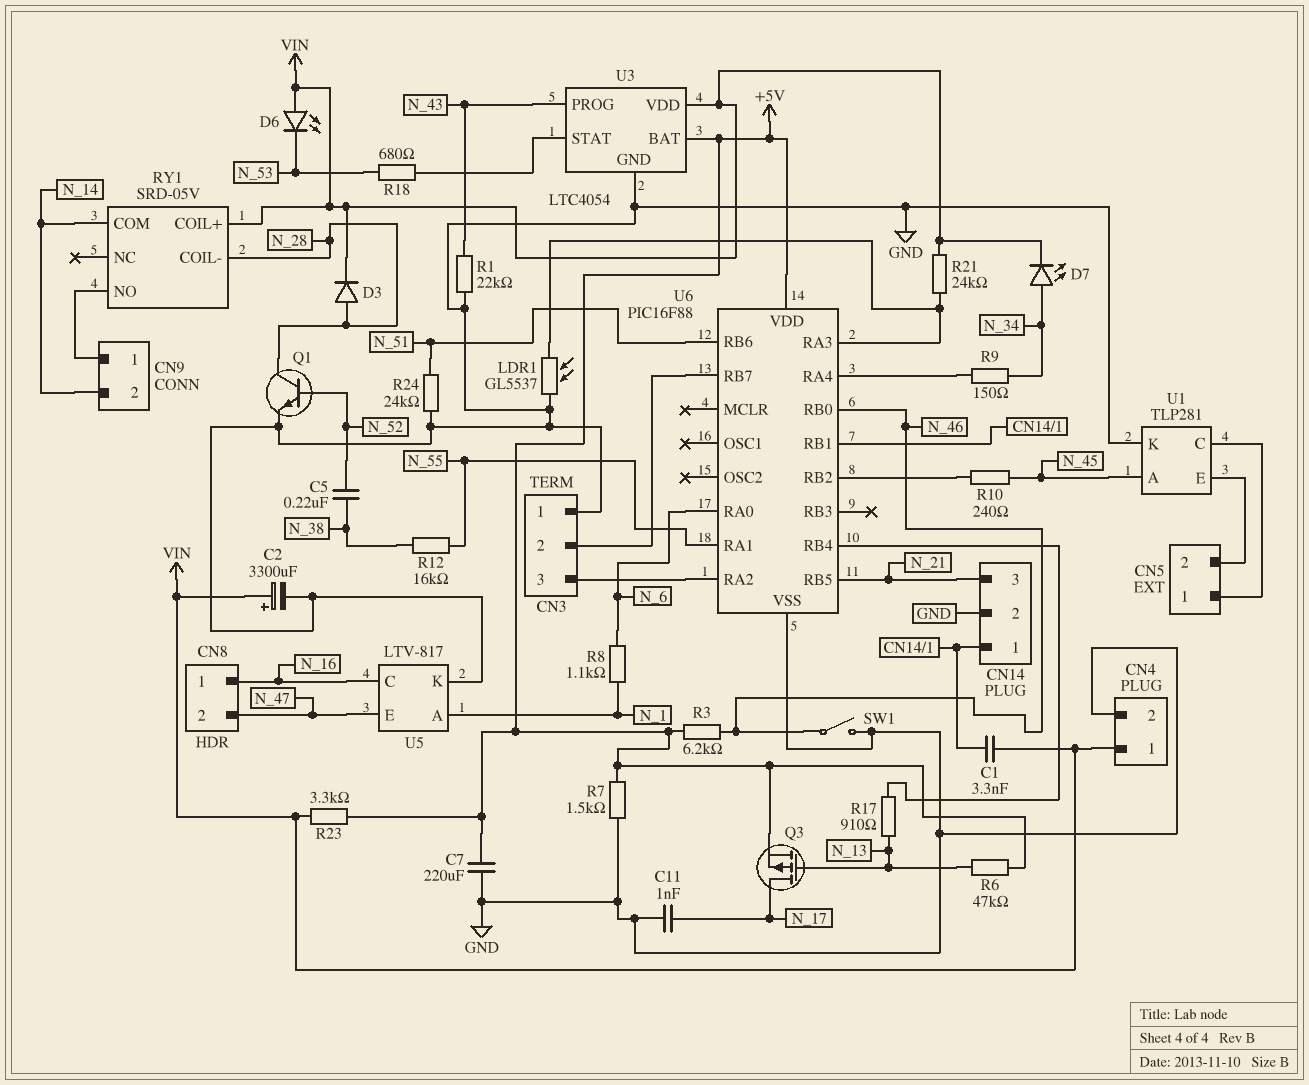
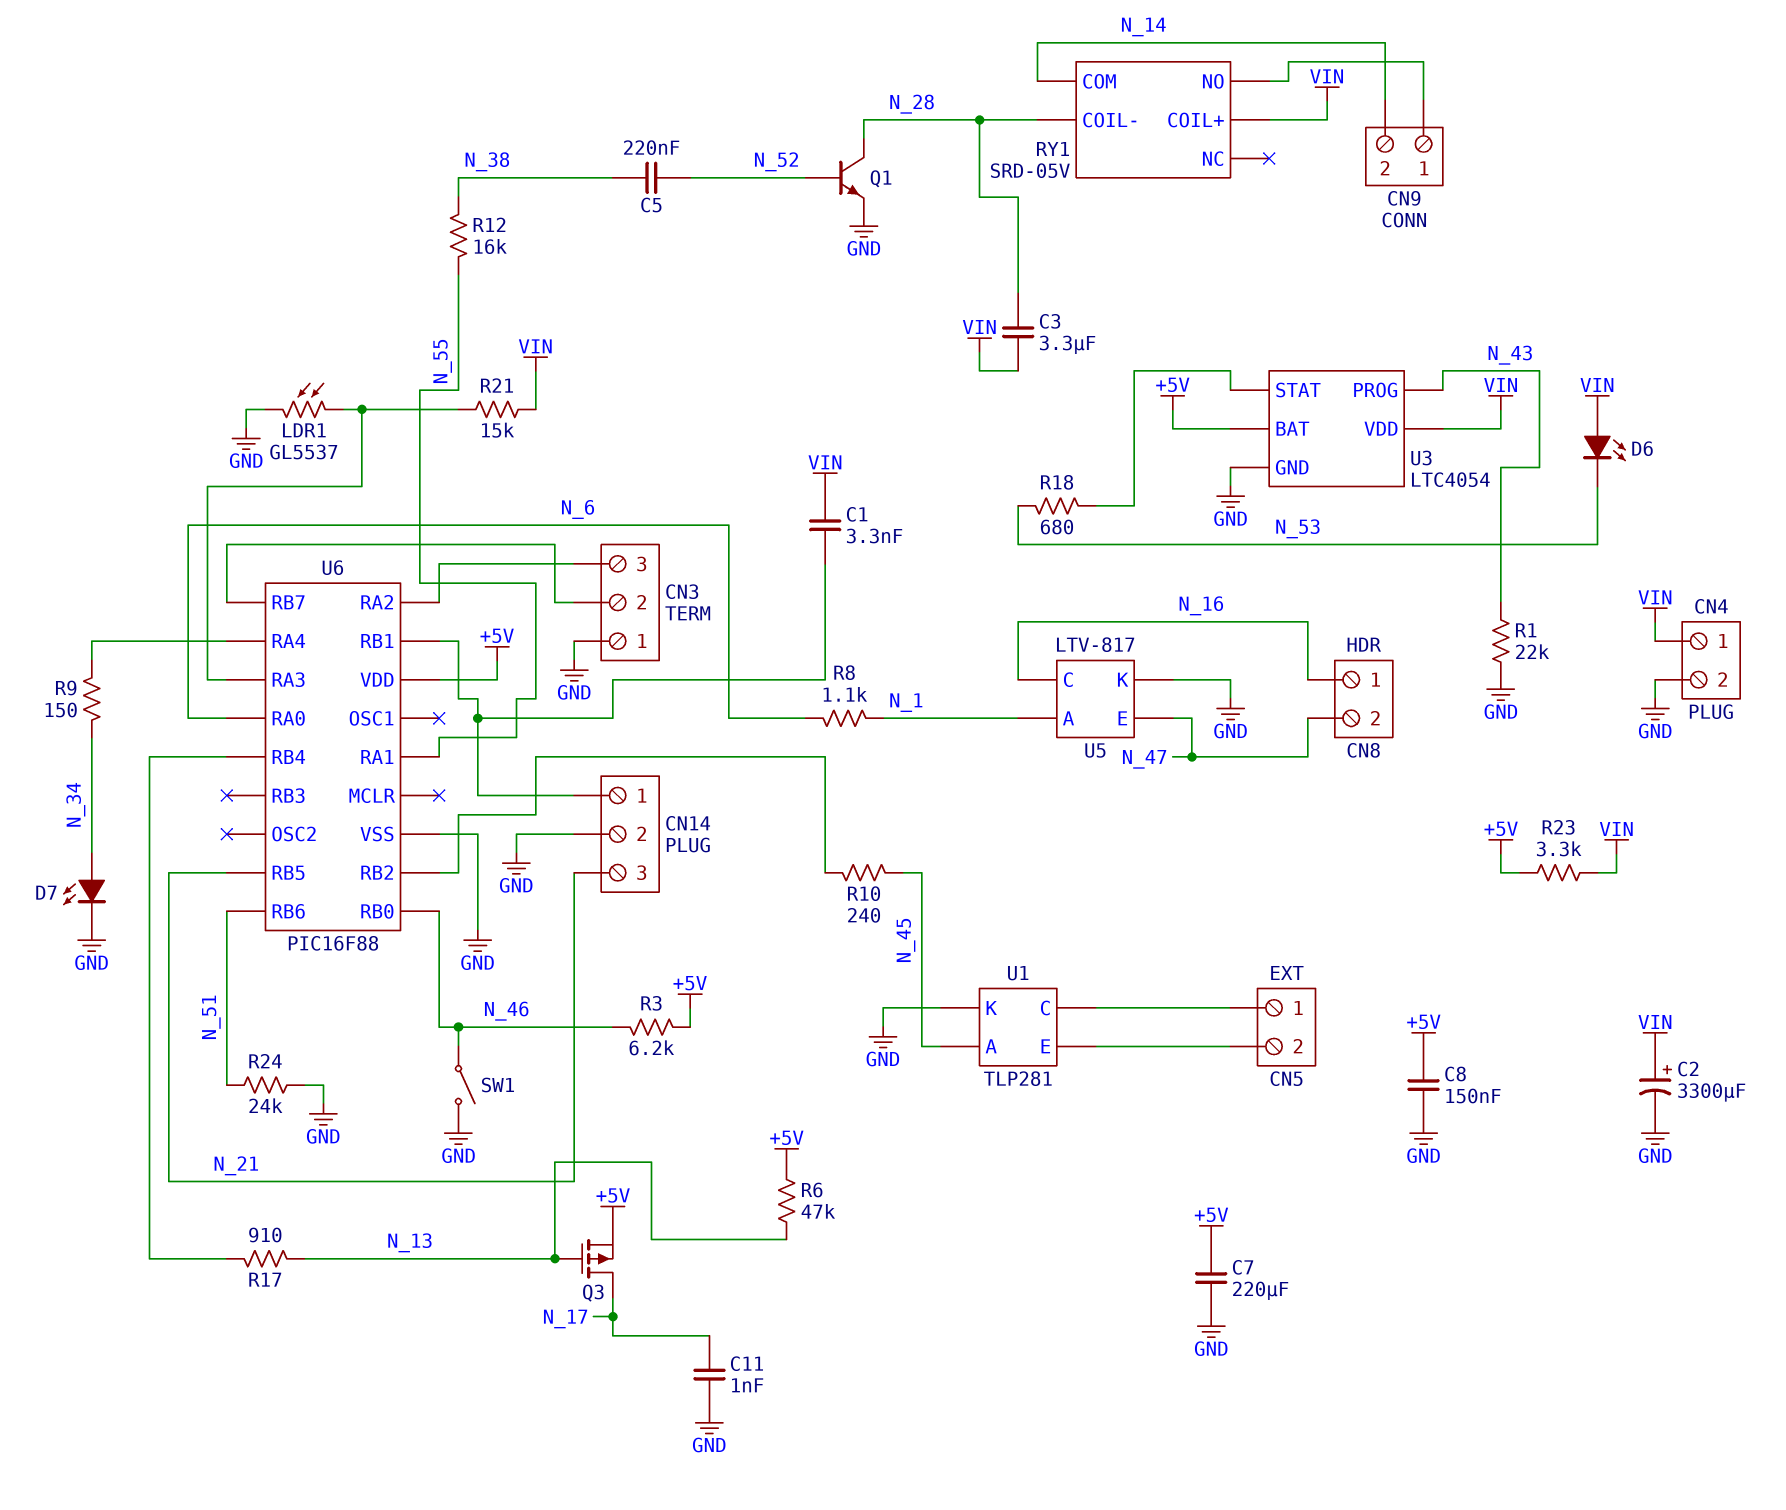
C3: none -> 3.3uF (N_28, VIN)
C8: none -> 150nF (+5V, GND)
D3: diode (A N_28, K VIN) -> none
D7: LED (A N_34, K VIN) -> LED (A N_34, K GND)
R7: 1.5k (+5V, GND) -> none
R21: 24k (U6/RA3, VIN) -> 15k (U6/RA3, VIN)

